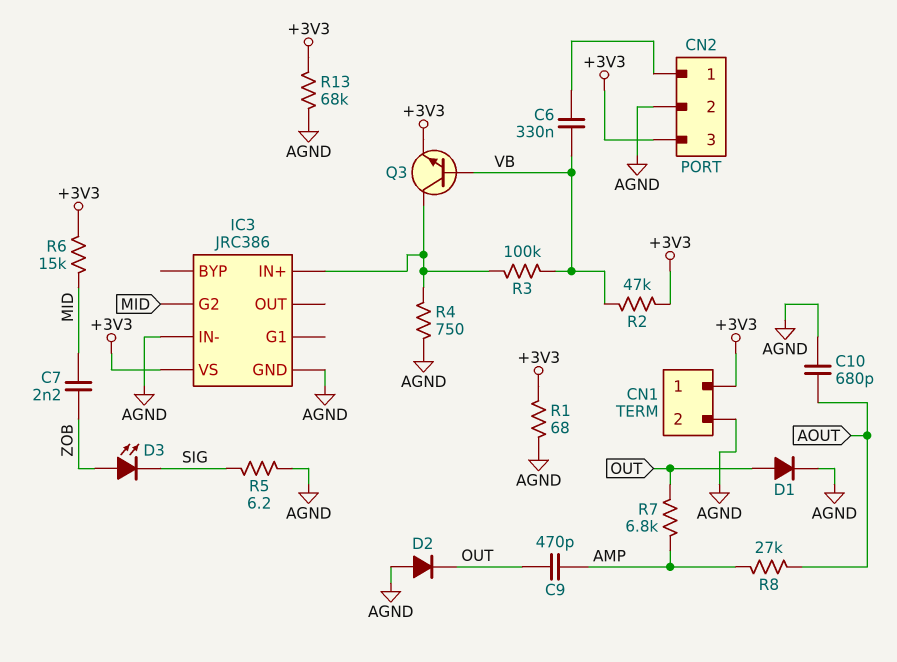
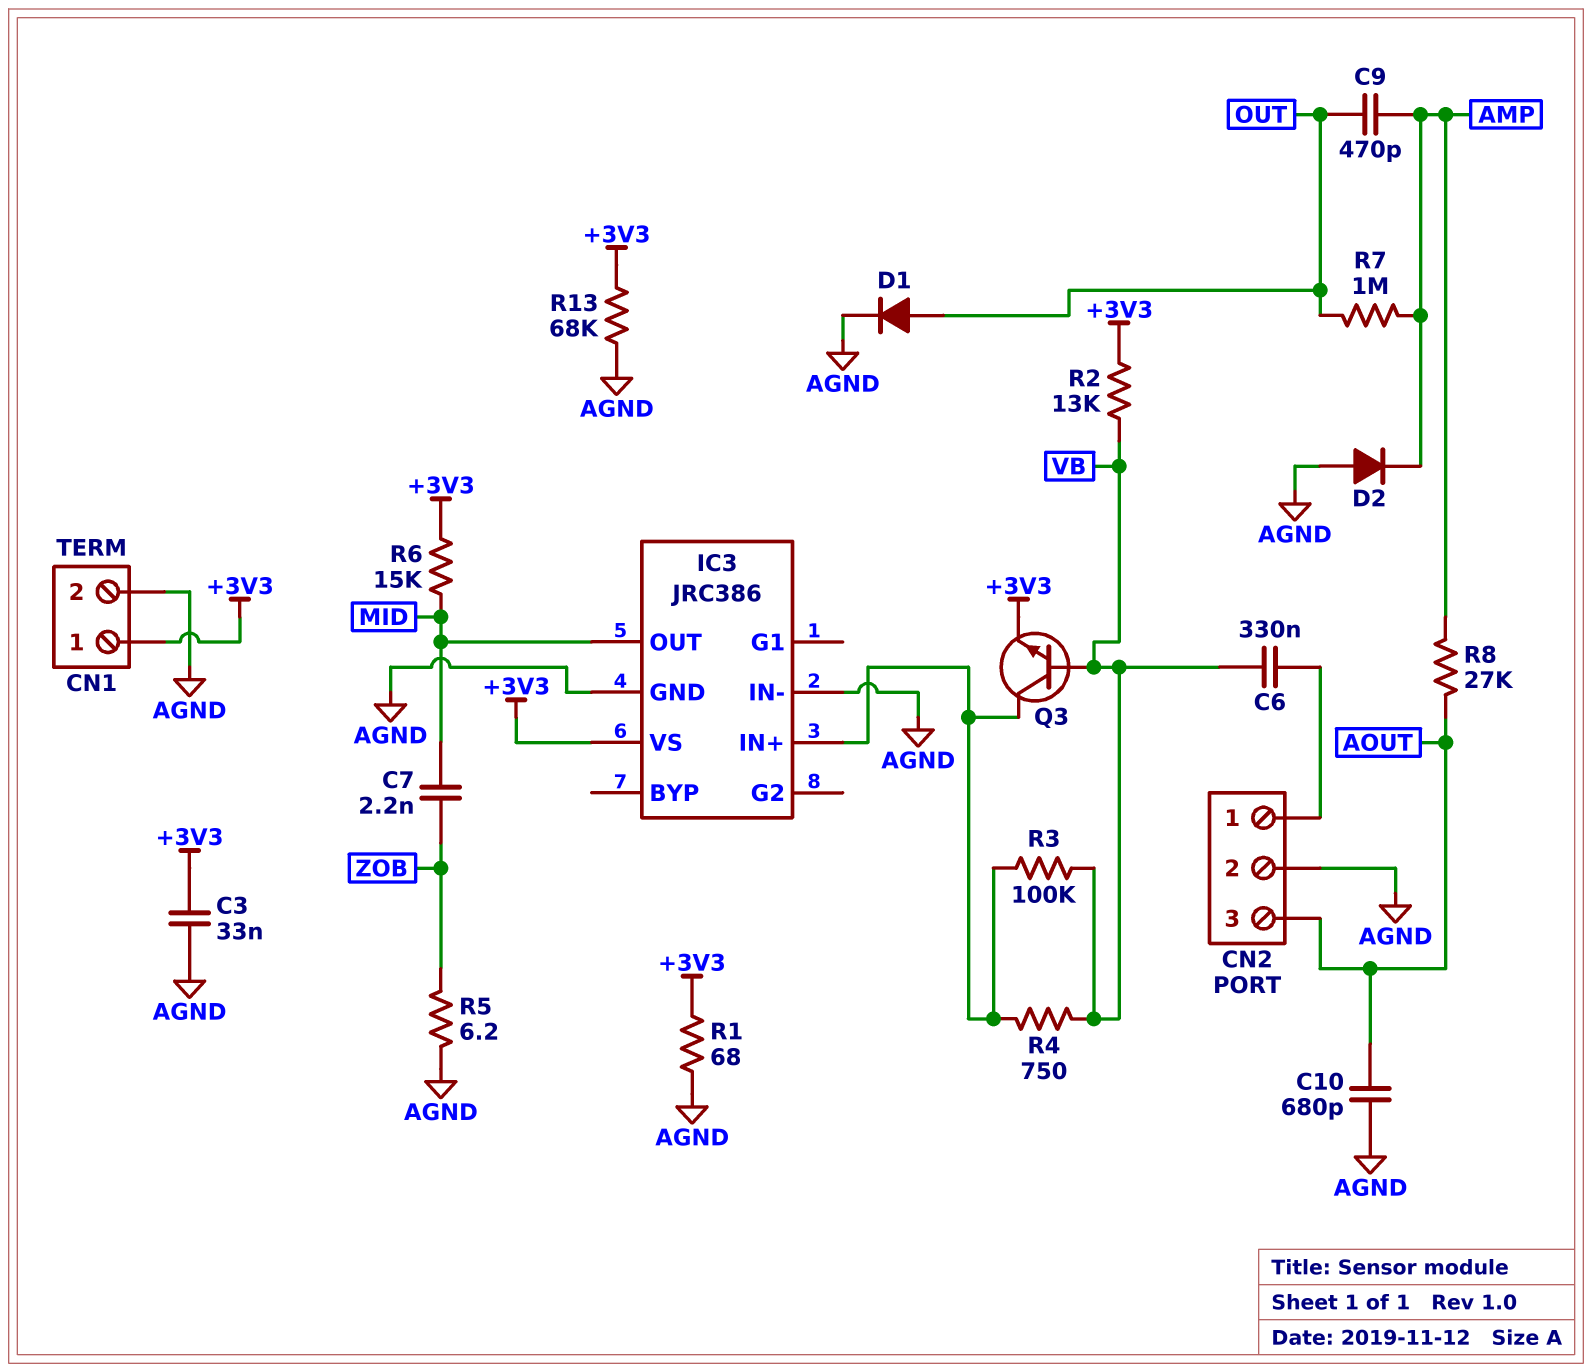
C3: none -> 33nF (+3V3, AGND)
CN2 pin 3: +3V3 -> AOUT
D2: diode (A AGND, K OUT) -> diode (A AGND, K AMP)
D3: LED (A ZOB, K SIG) -> none
IC3 pin G2: MID -> none
IC3 pin OUT: none -> MID
R2: 47k (+3V3, VB) -> 13k (+3V3, VB)
R4: 750 (AGND, IC3/IN+) -> 750 (IC3/IN+, VB)
R5: 6.2 (AGND, SIG) -> 6.2 (AGND, ZOB)
R7: 6.8k (AMP, OUT) -> 1M (AMP, OUT)

